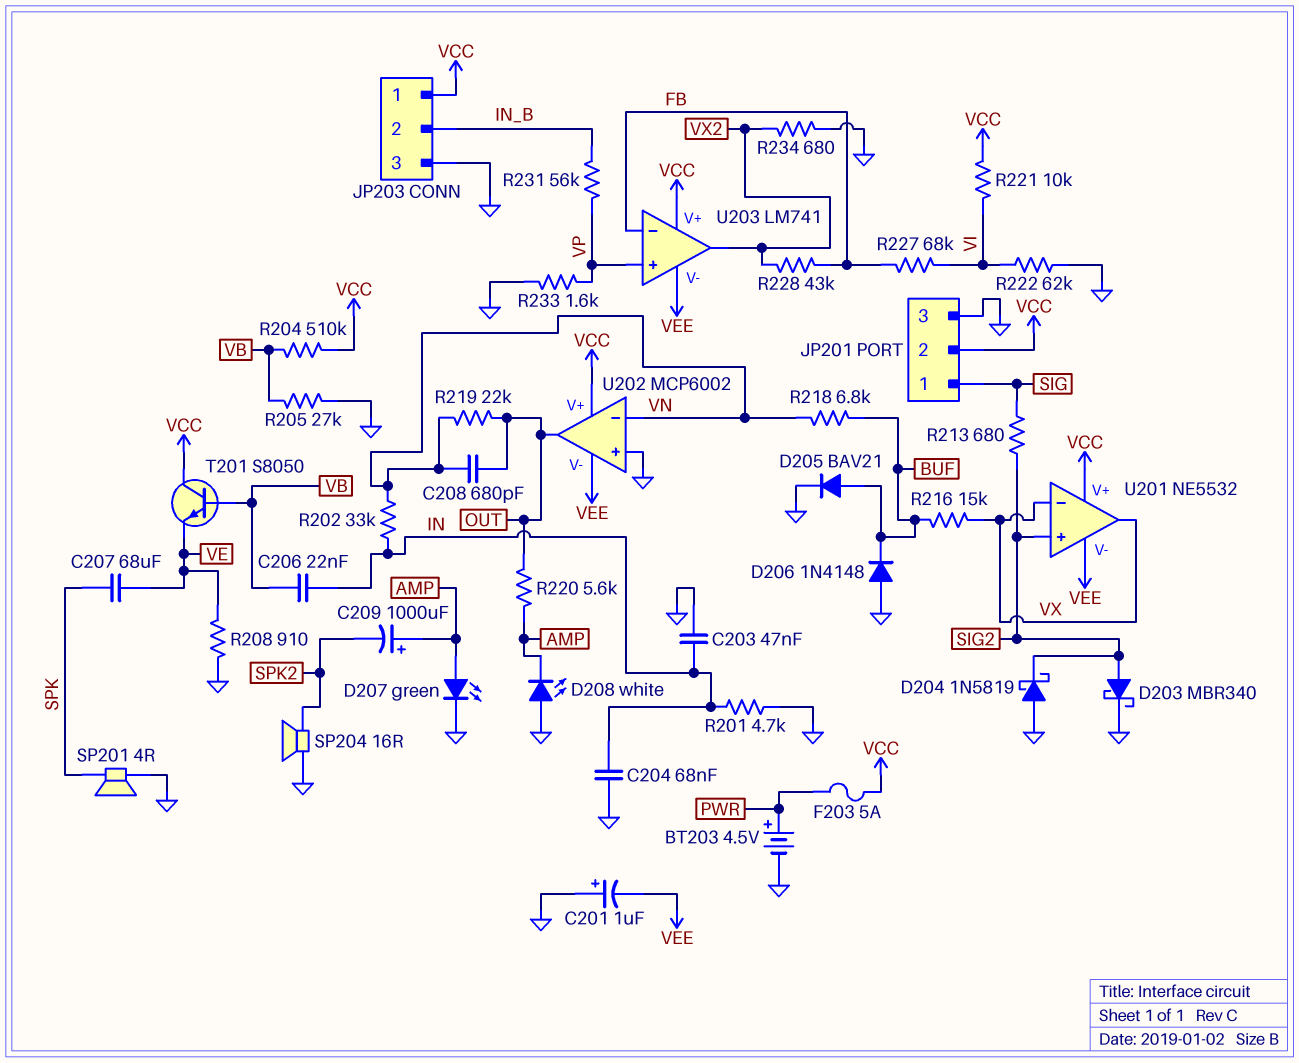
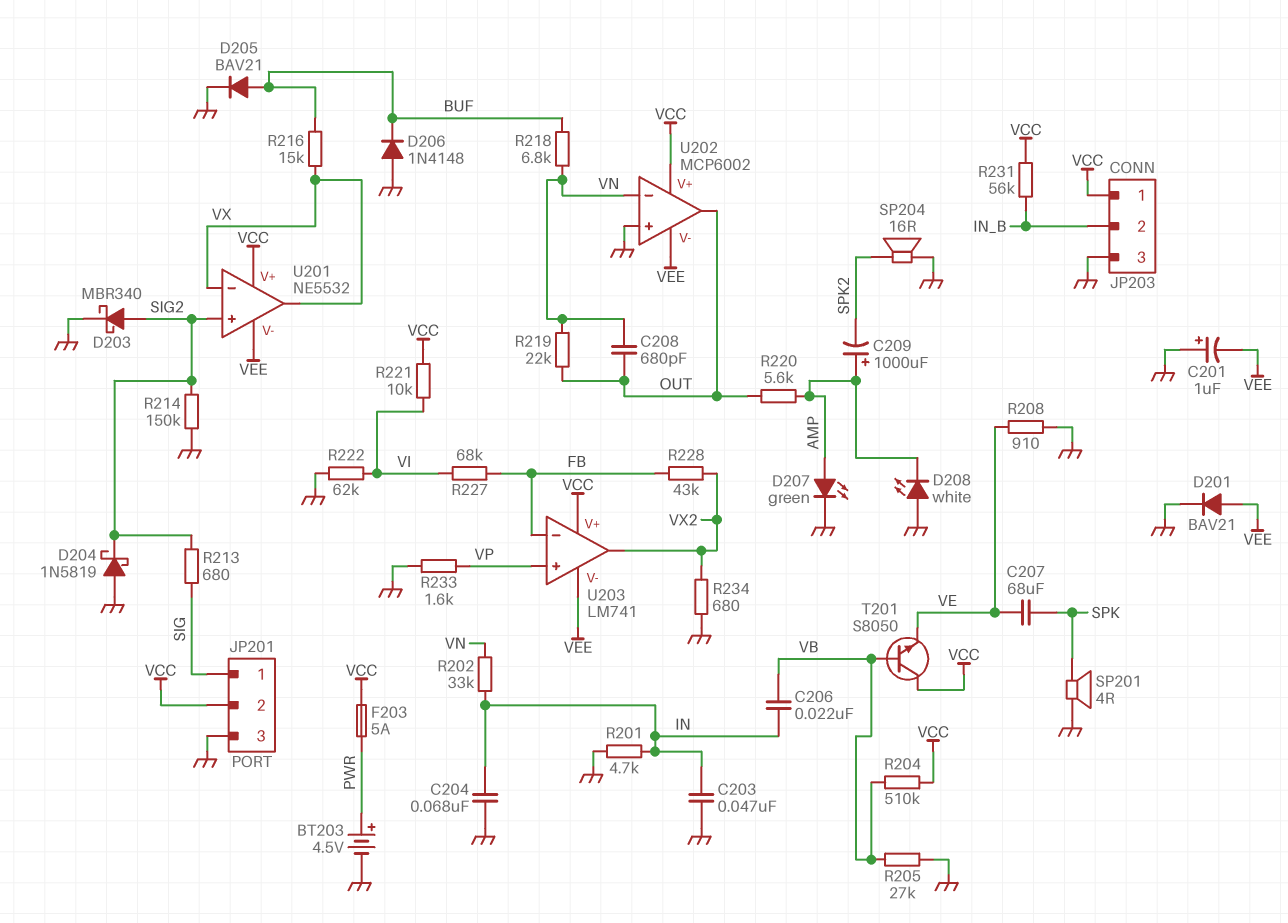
D201: none -> diode BAV21 (A VEE, K GND)
R214: none -> 150k (GND, SIG2)
R231: 56k (IN_B, VP) -> 56k (IN_B, VCC)

